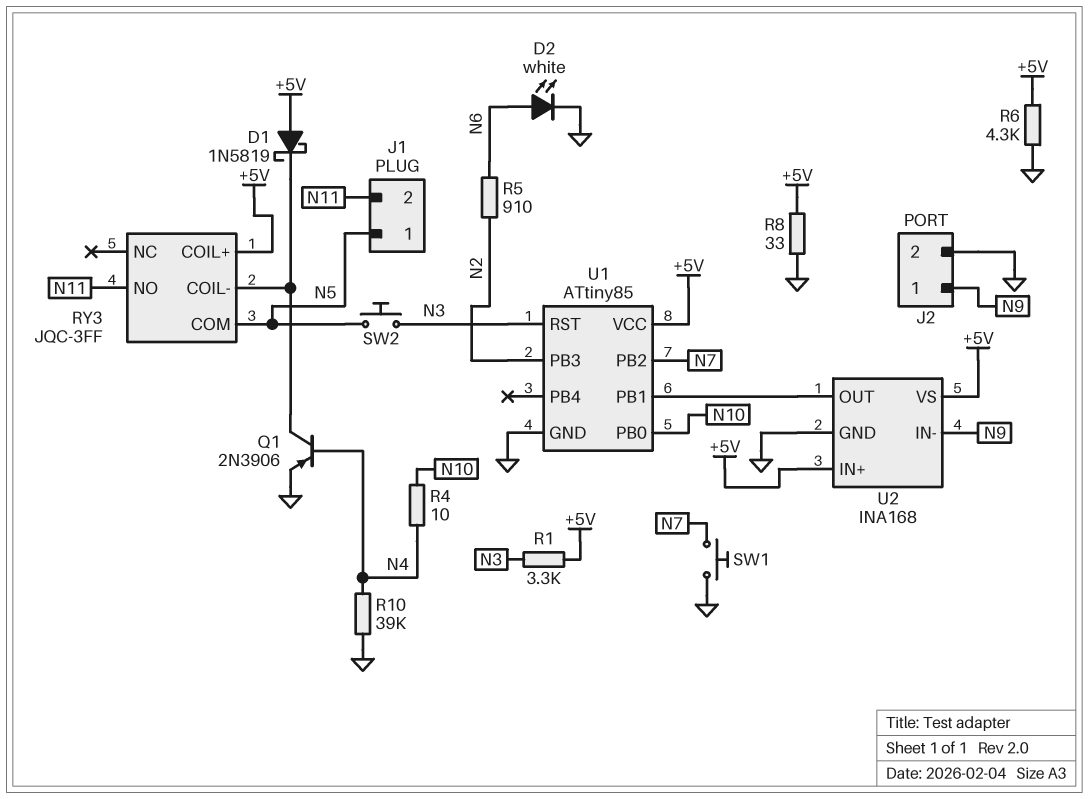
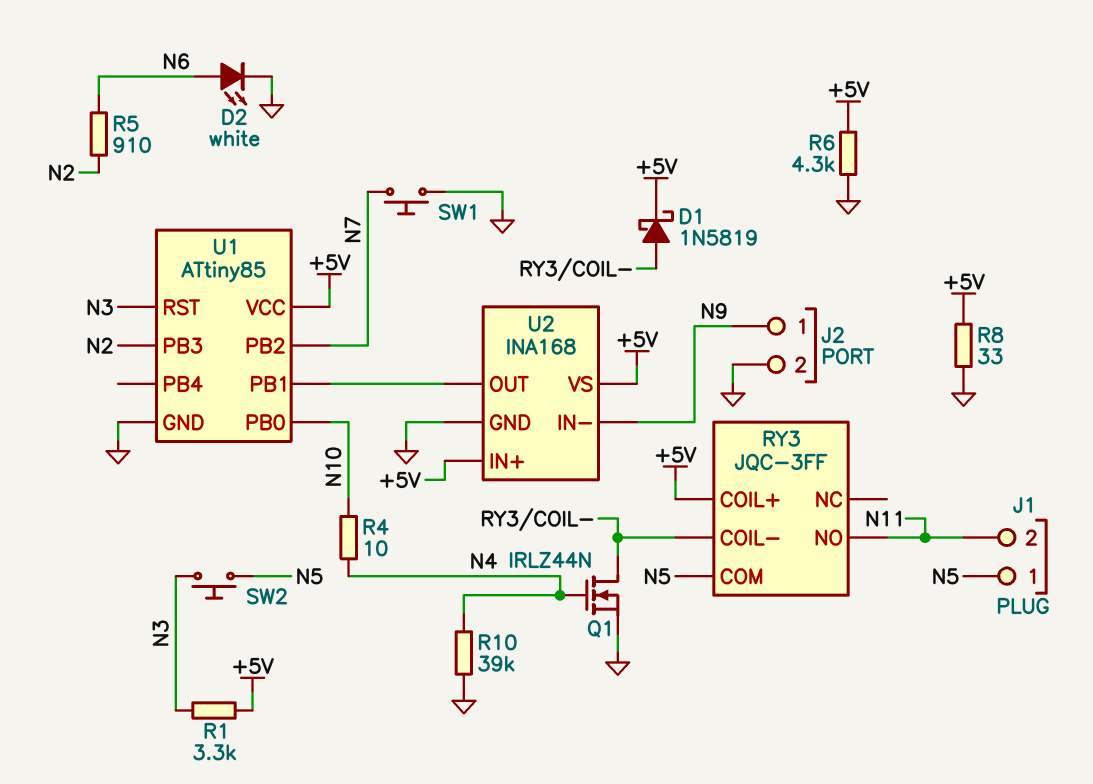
D1: schottky 1N5819 (A +5V, K RY3/COIL-) -> schottky 1N5819 (A RY3/COIL-, K +5V)
Q1: PNP 2N3906 (B N4, C RY3/COIL-, E GND) -> NMOS IRLZ44N (G N4, D RY3/COIL-, S GND)

